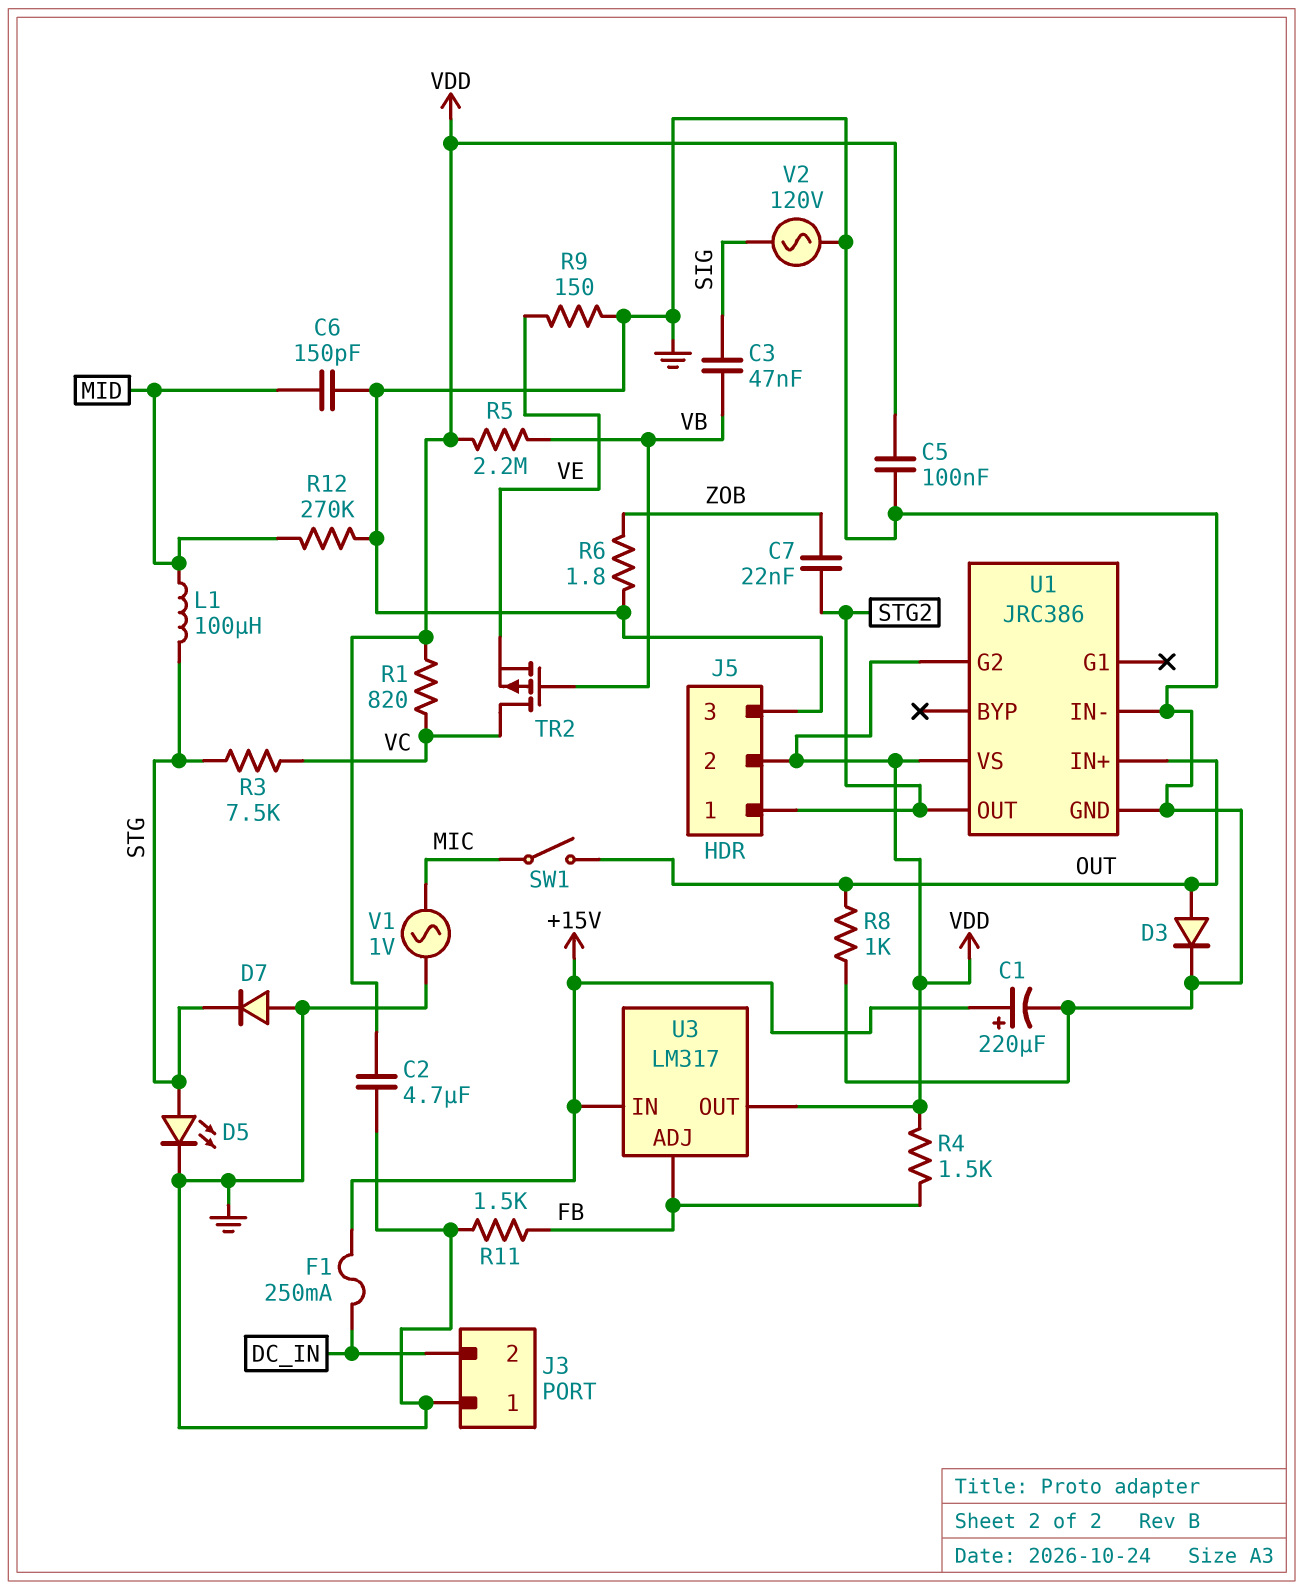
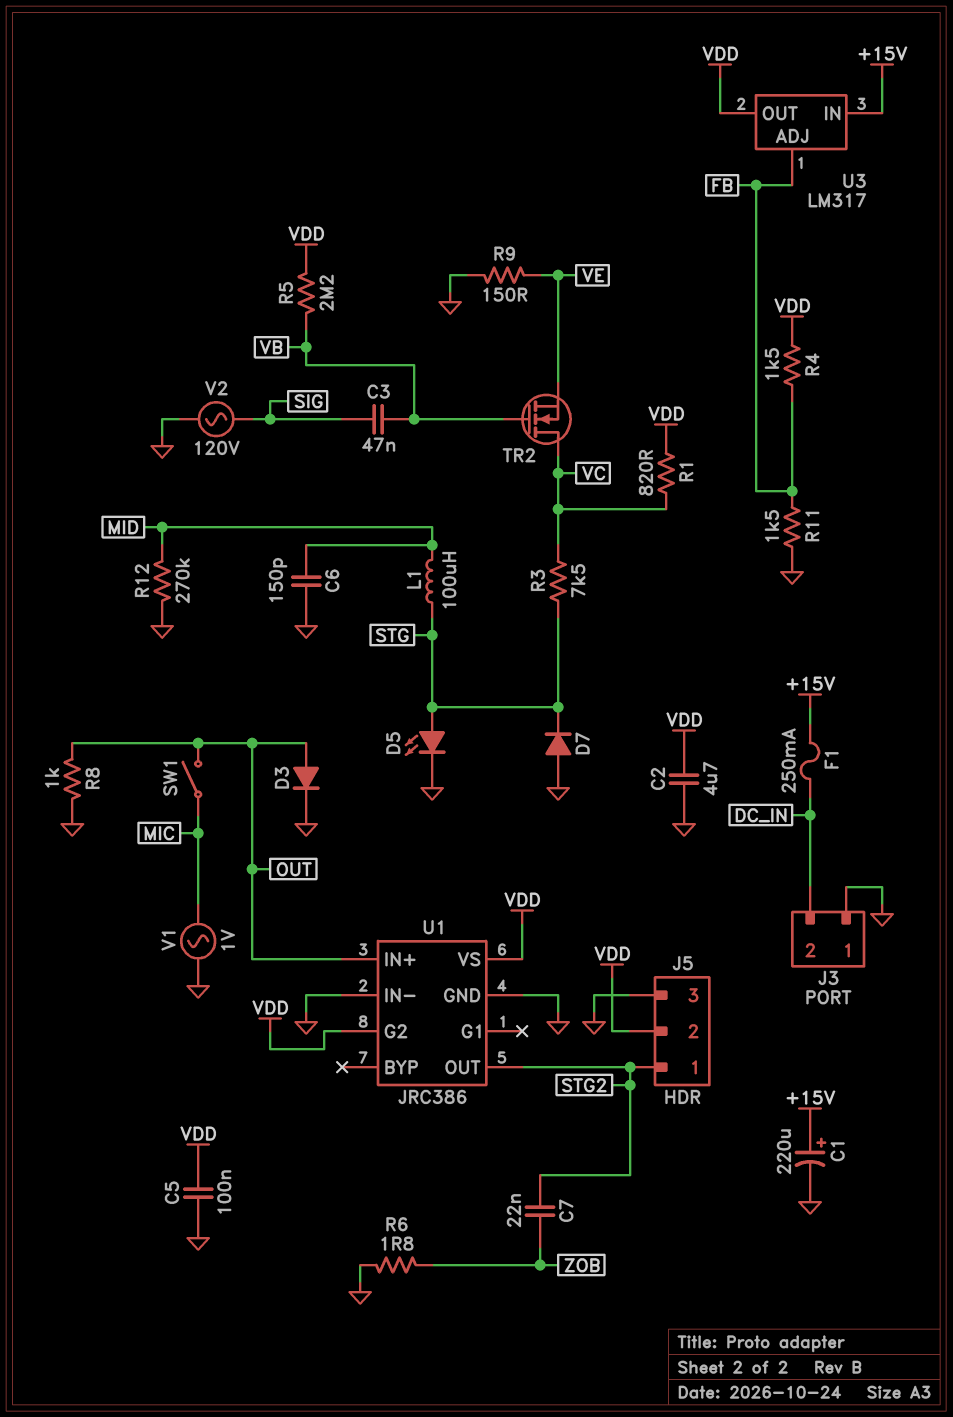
TR2: PMOS (G VB, D VC, S VE) -> NMOS (G VB, D VC, S VE)

